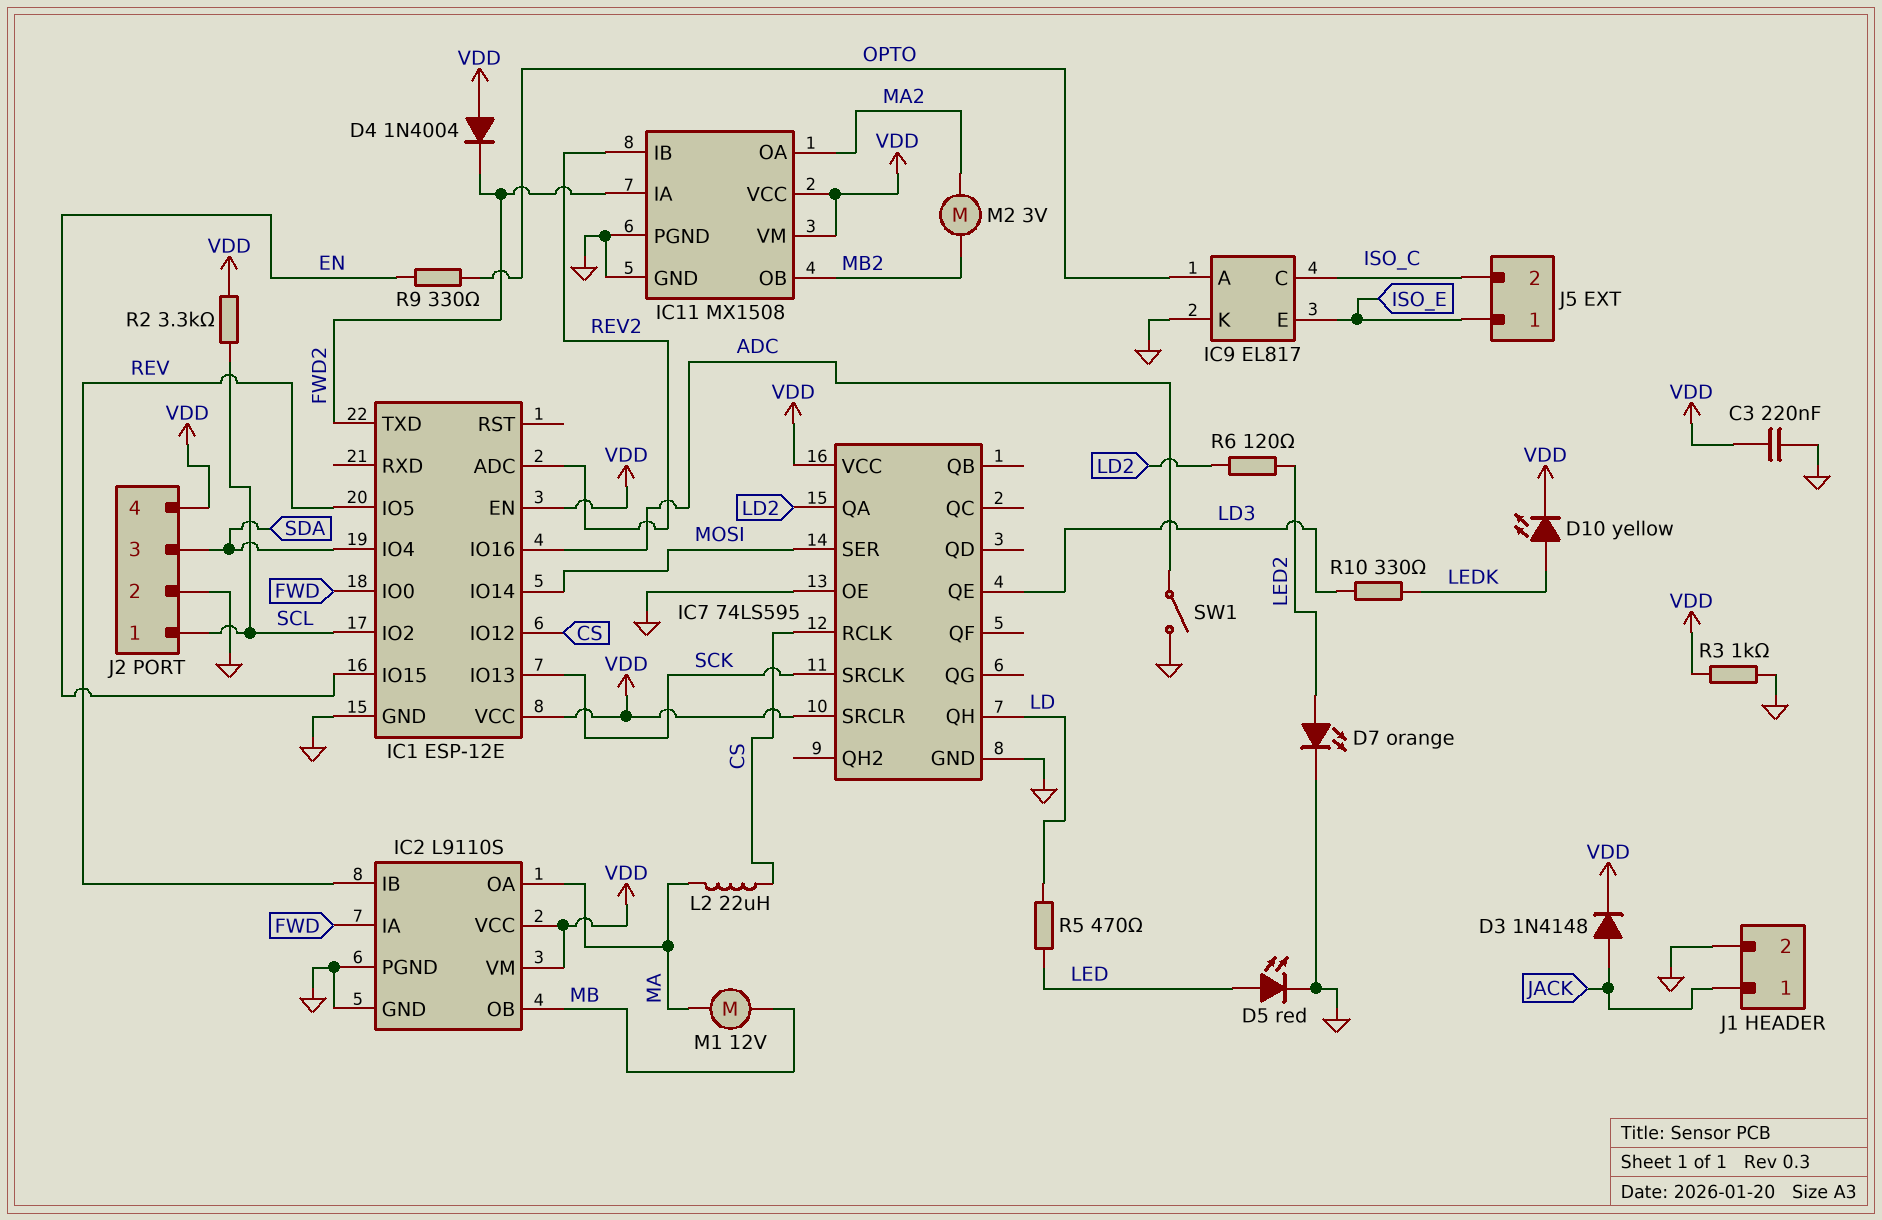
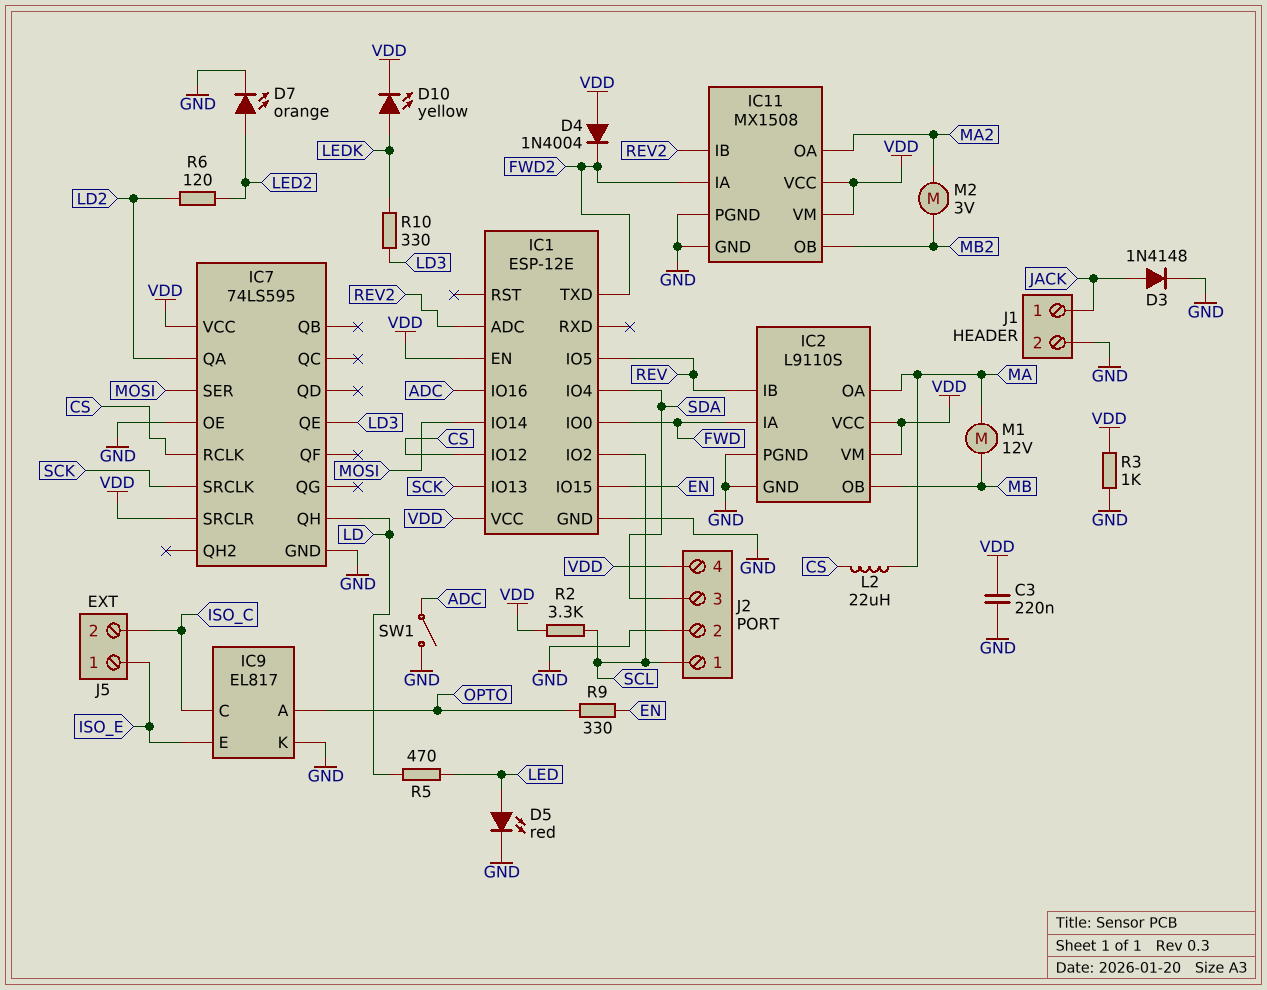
D3: diode 1N4148 (A JACK, K VDD) -> diode 1N4148 (A JACK, K GND)

